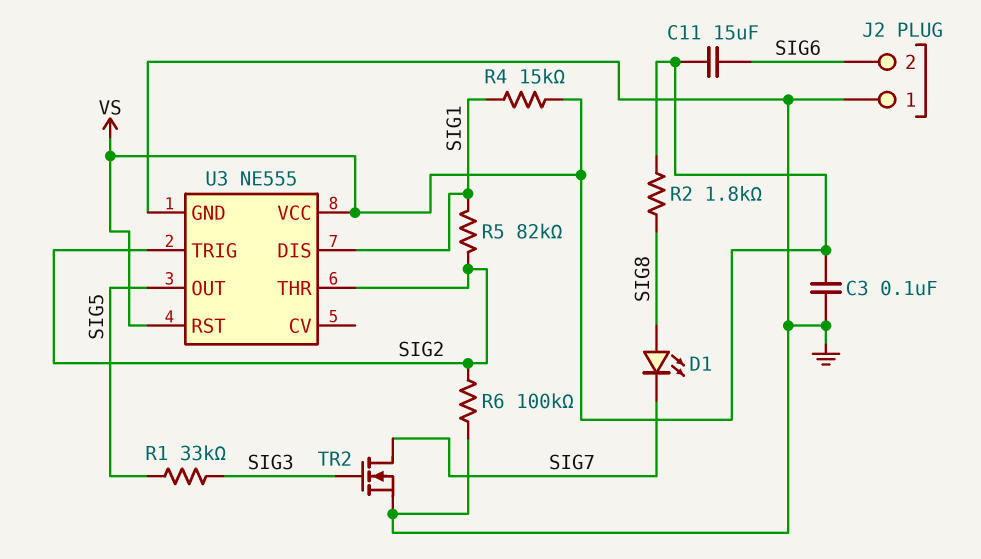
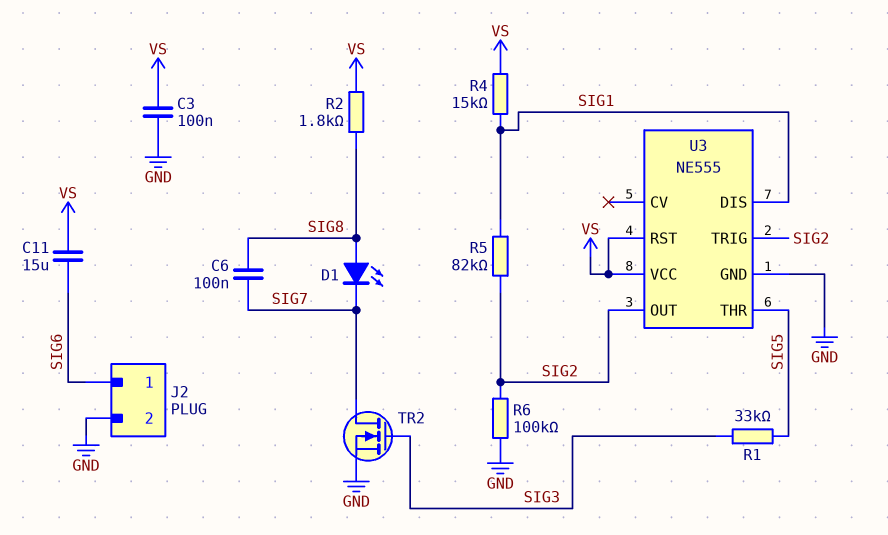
C6: none -> 100nF (SIG7, SIG8)
J2 pin 1: GND -> SIG6
J2 pin 2: SIG6 -> GND
U3 pin OUT: SIG5 -> SIG2
U3 pin THR: SIG2 -> SIG5

